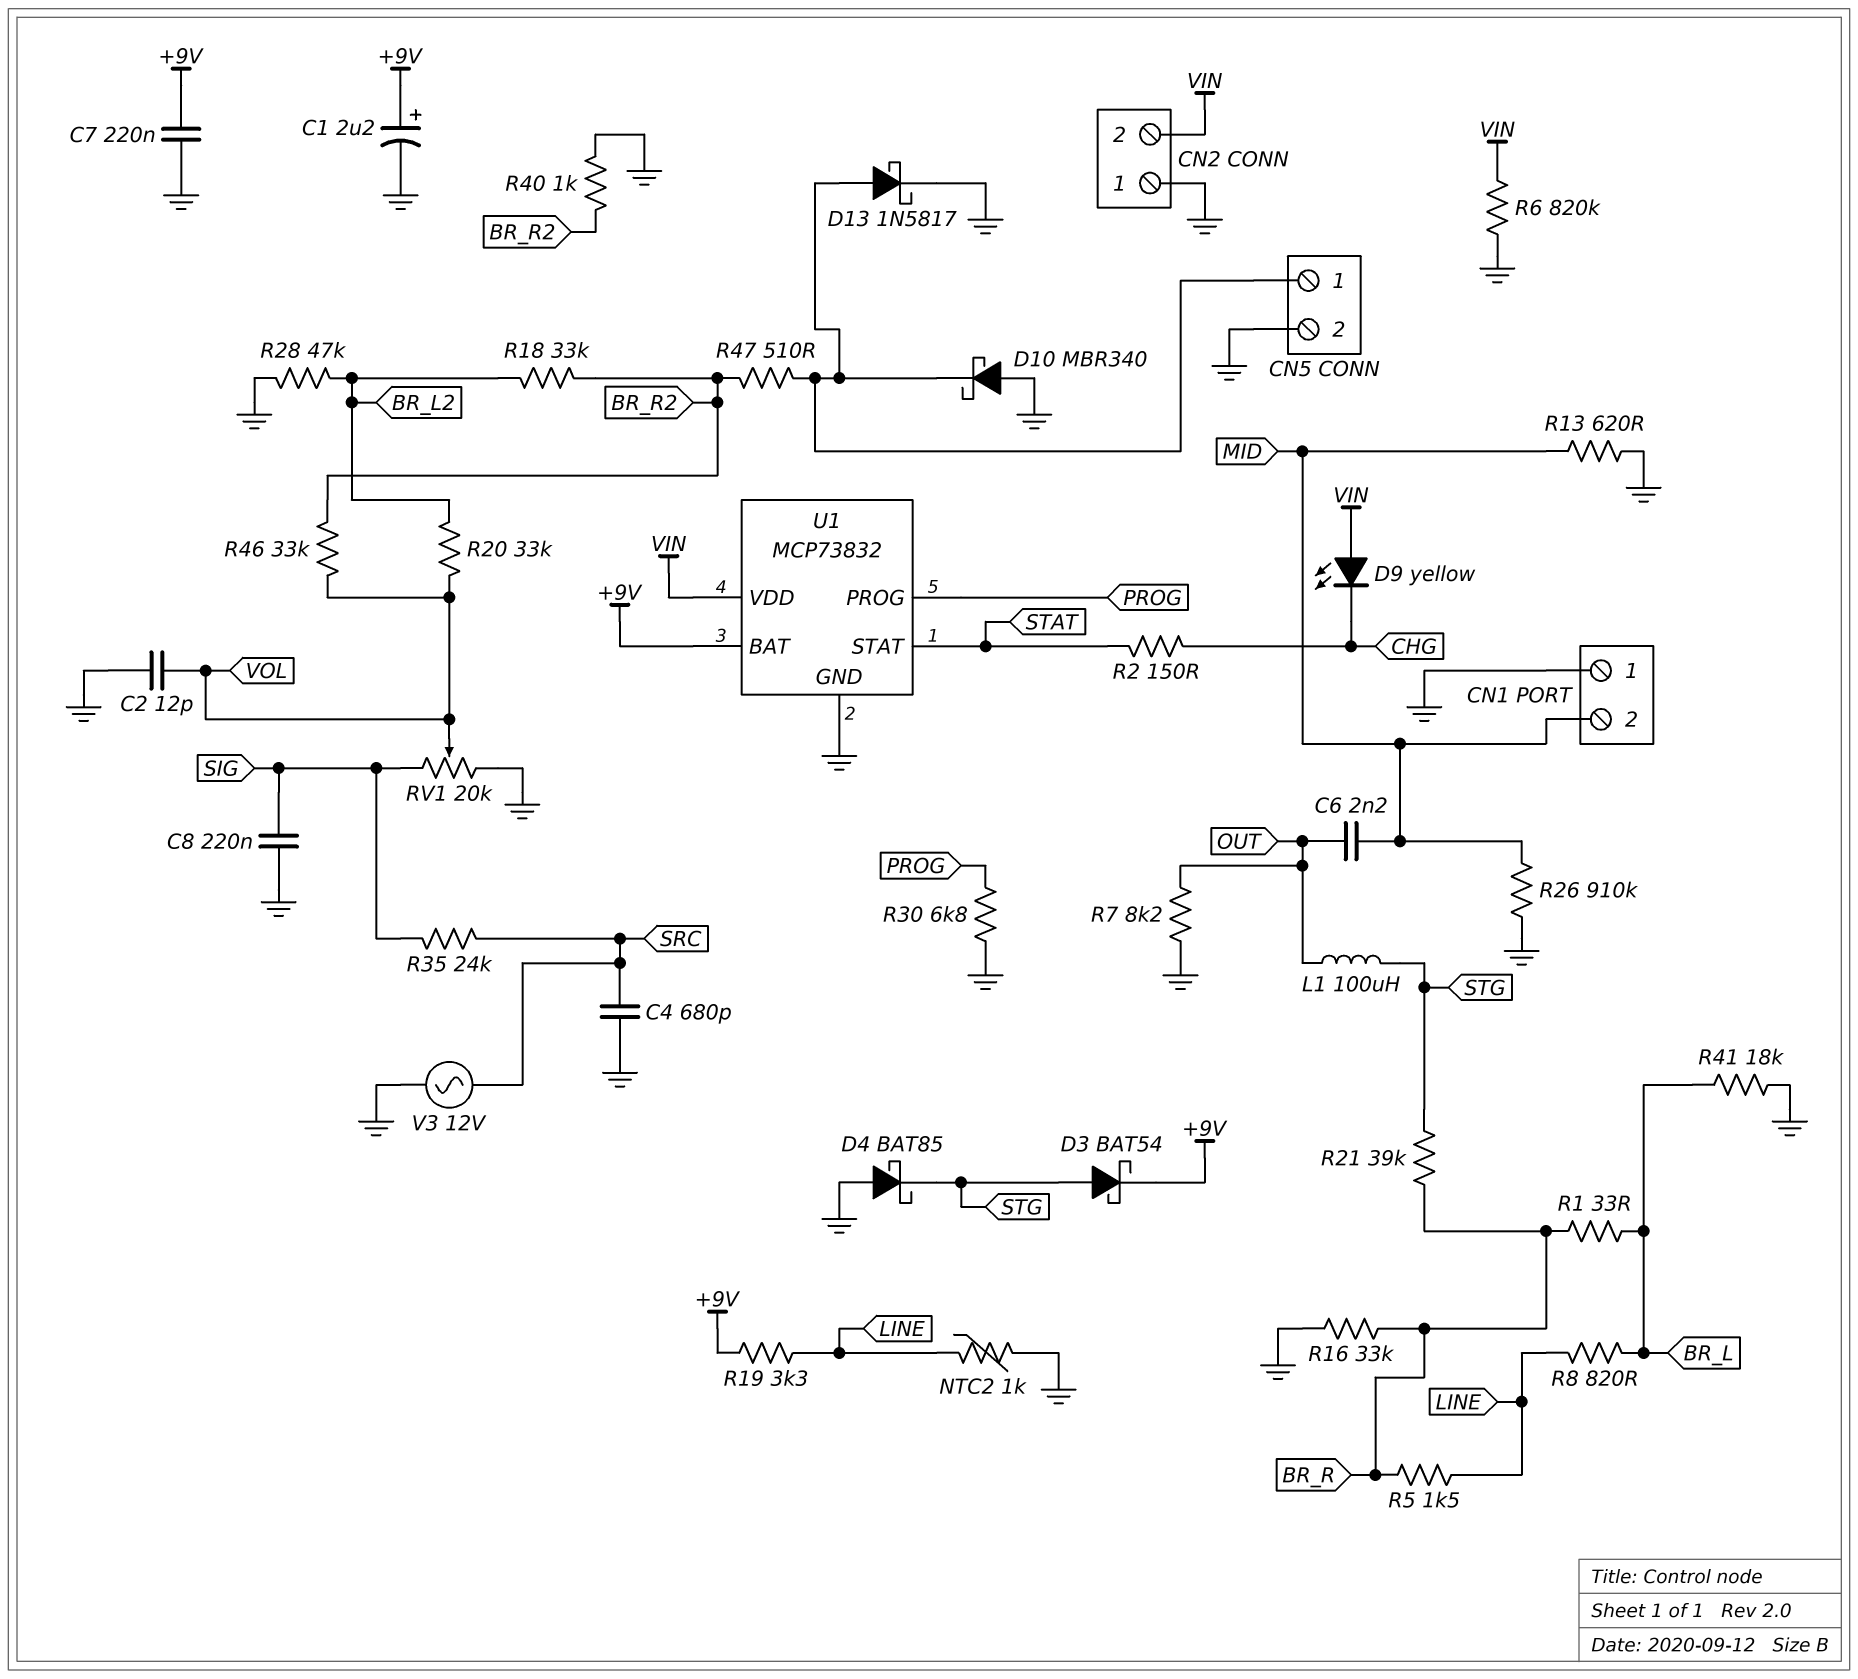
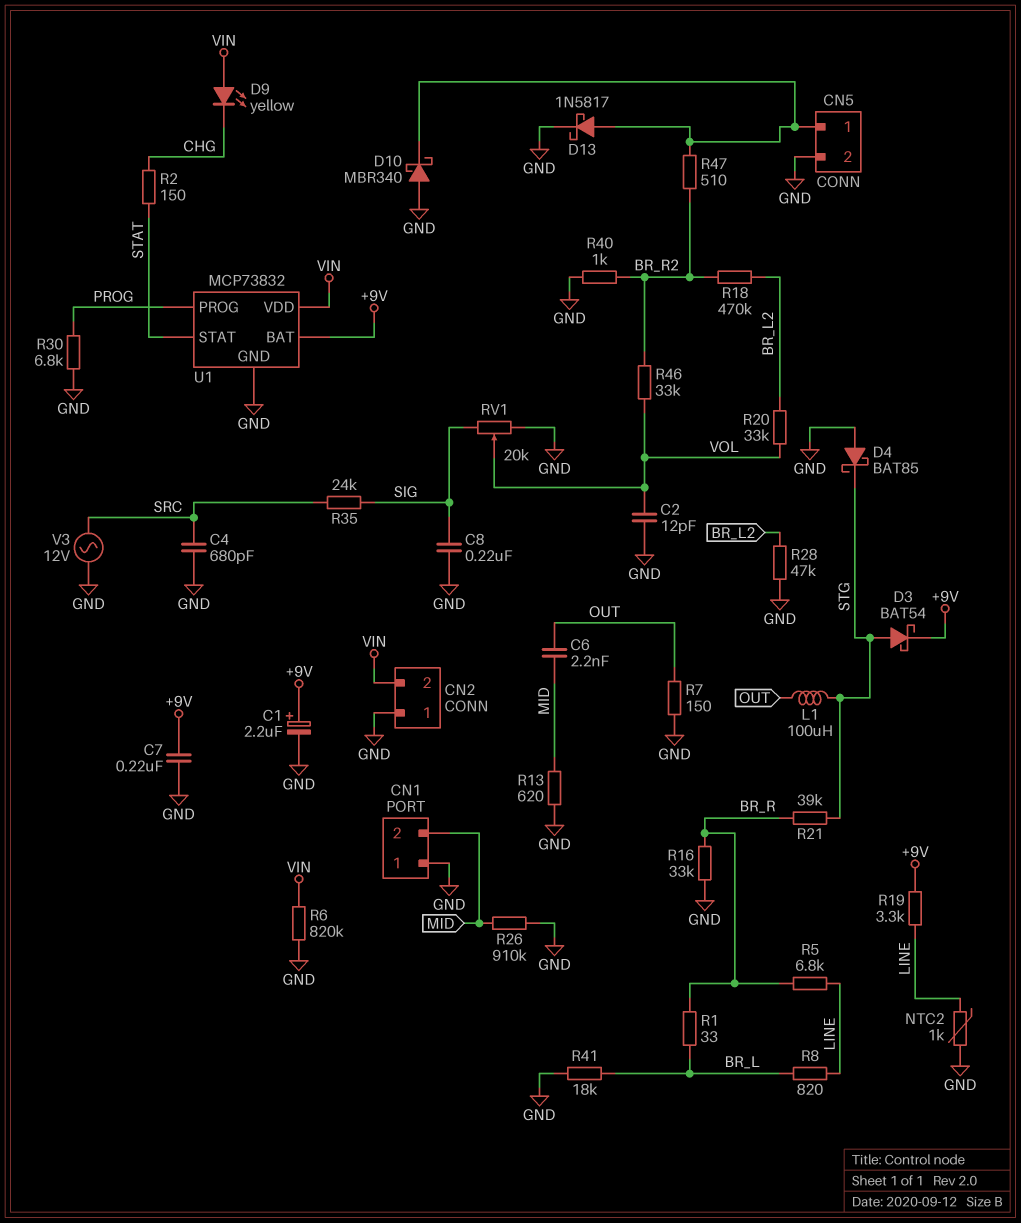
R5: 1.5k (BR_R, LINE) -> 6.8k (BR_R, LINE)
R7: 8.2k (GND, OUT) -> 150 (GND, OUT)
R18: 33k (BR_L2, BR_R2) -> 470k (BR_L2, BR_R2)

